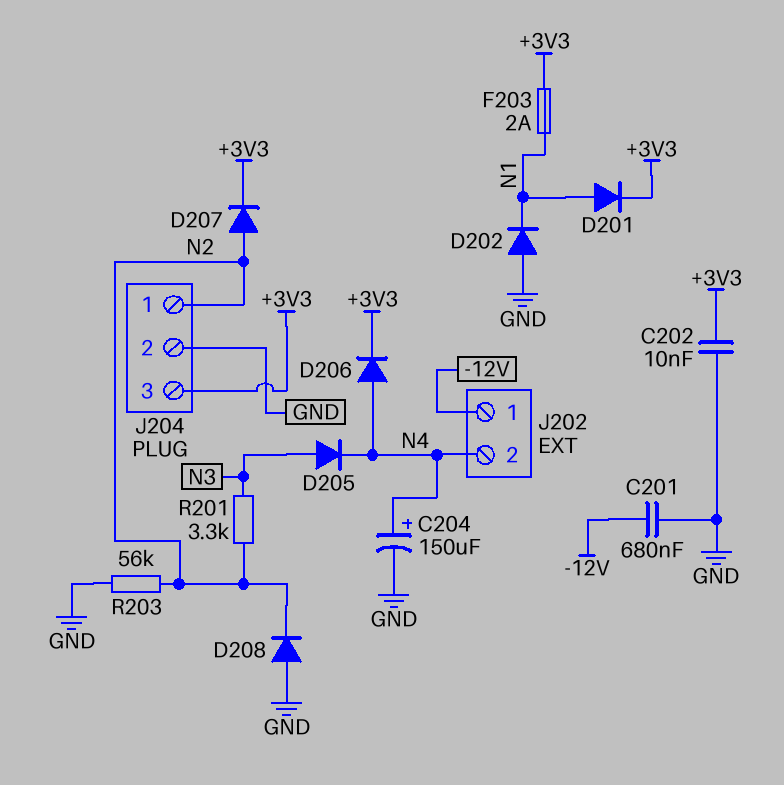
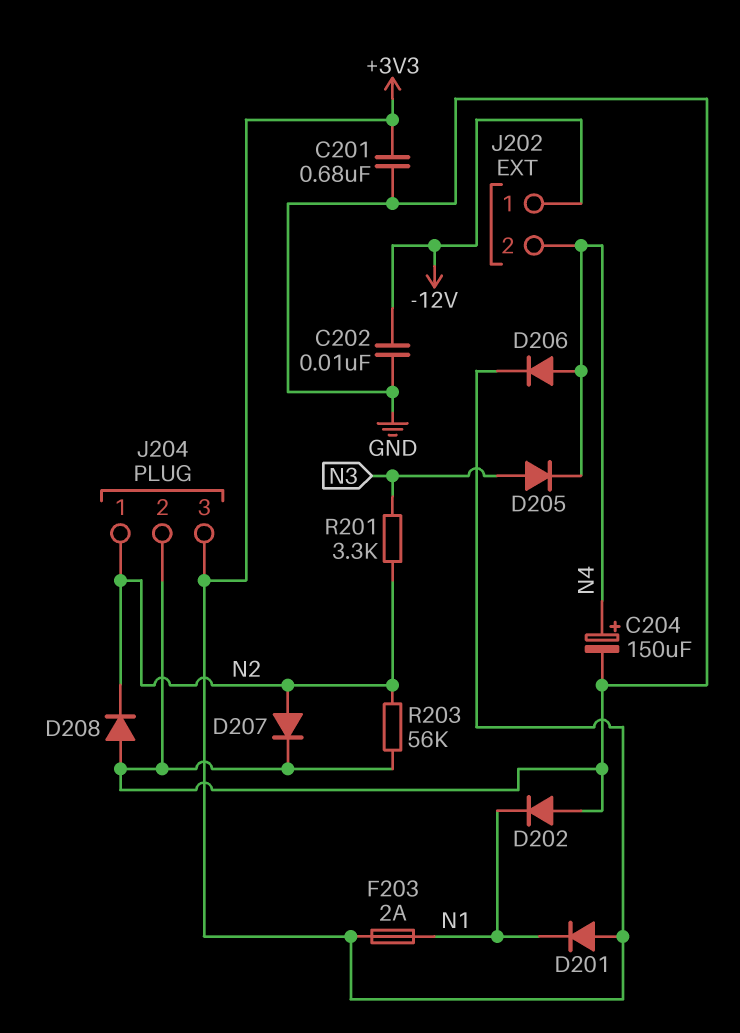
C201: 680nF (-12V, GND) -> 680nF (+3V3, GND)
C202: 10nF (+3V3, GND) -> 10nF (-12V, GND)
D201: diode (A N1, K +3V3) -> diode (A +3V3, K N1)
D207: diode (A N2, K +3V3) -> diode (A N2, K GND)

